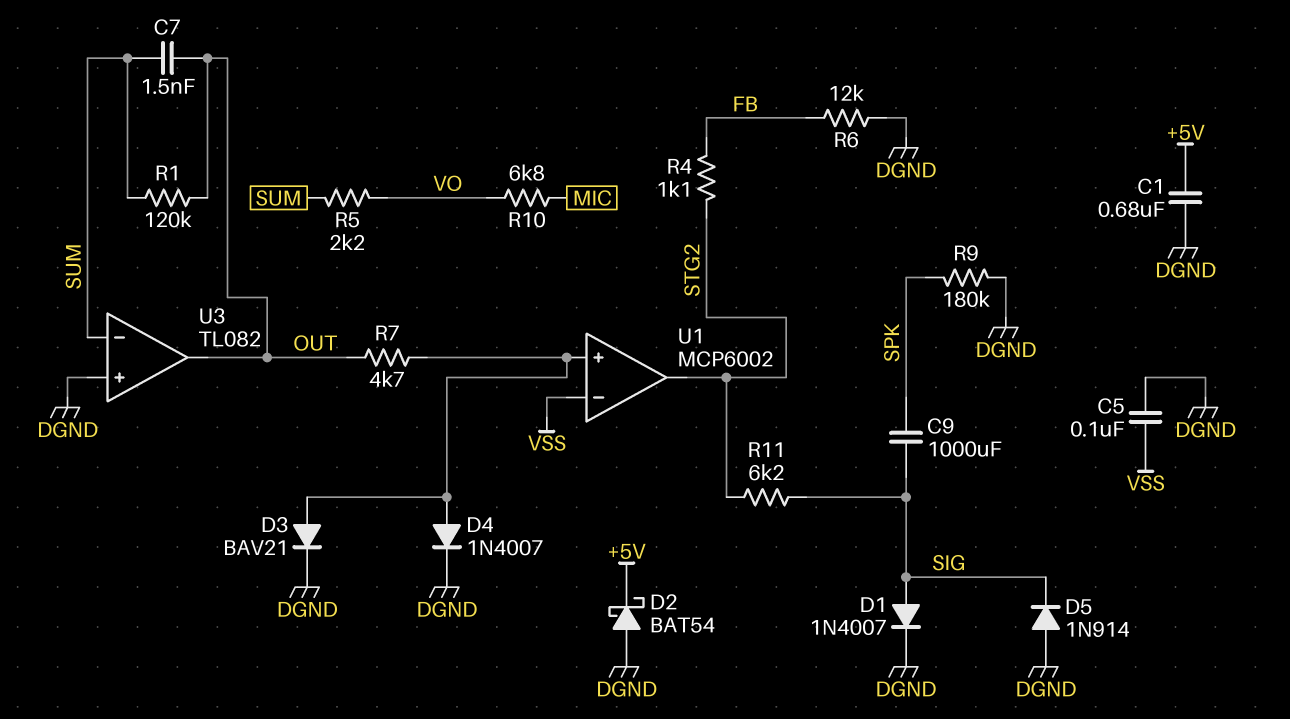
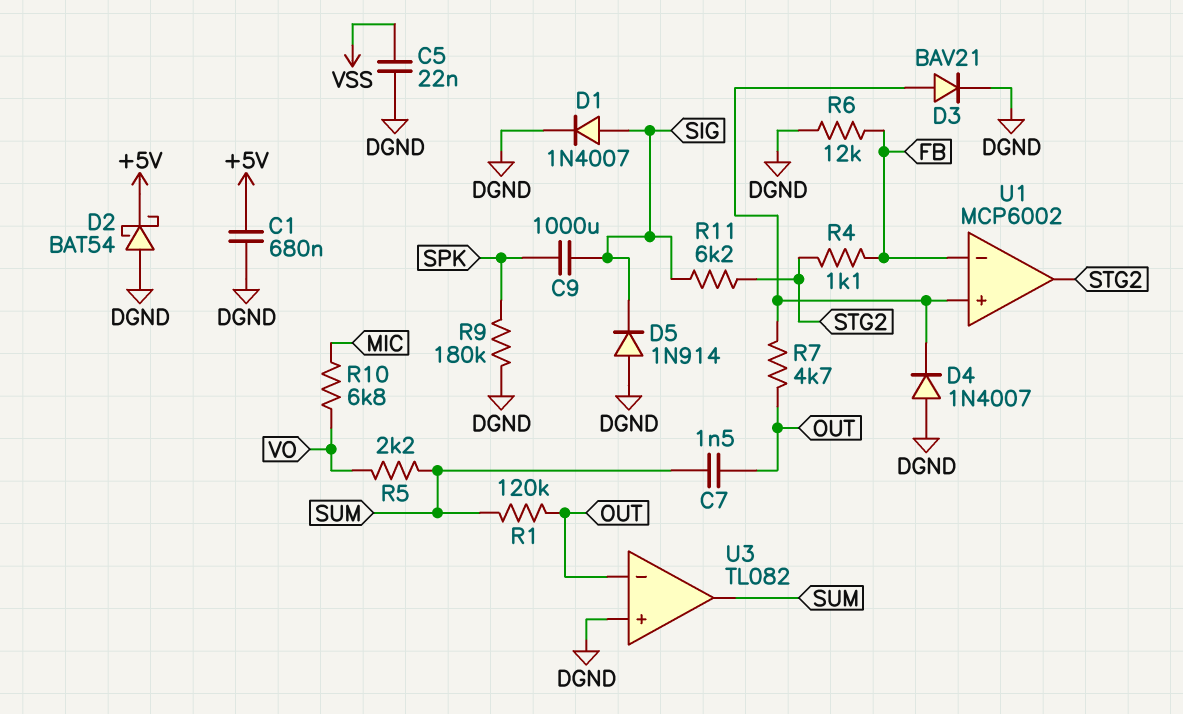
C5: 100nF (DGND, VSS) -> 22nF (DGND, VSS)
D4: diode 1N4007 (A U1/in+, K DGND) -> diode 1N4007 (A DGND, K U1/in+)
U1 pin in-: VSS -> FB
U3 pin in-: SUM -> OUT
U3 pin out: OUT -> SUM

